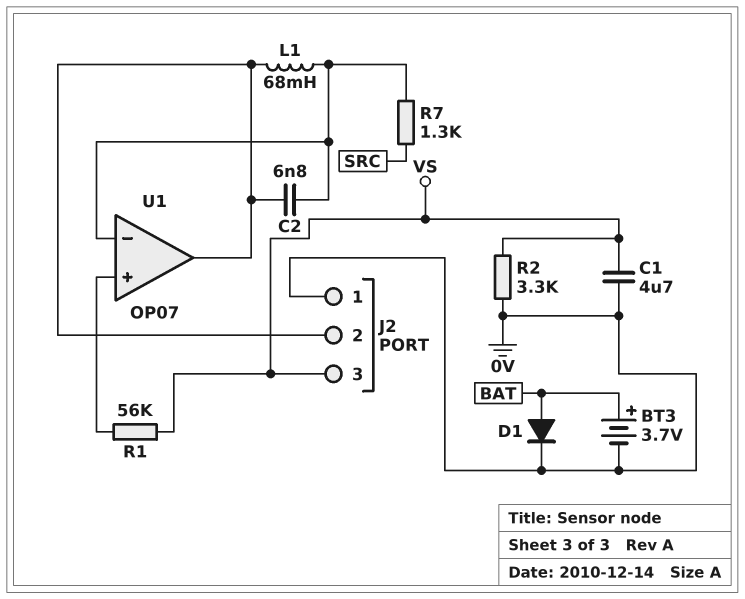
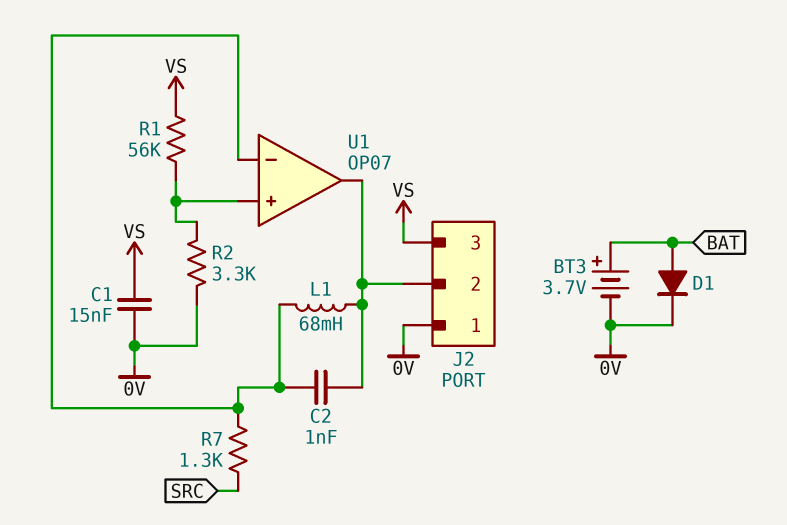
C1: 4.7uF (0V, VS) -> 15nF (0V, VS)
C2: 6.8nF (J2/2, U1/in-) -> 1nF (J2/2, U1/in-)
R2: 3.3k (0V, VS) -> 3.3k (0V, U1/in+)

